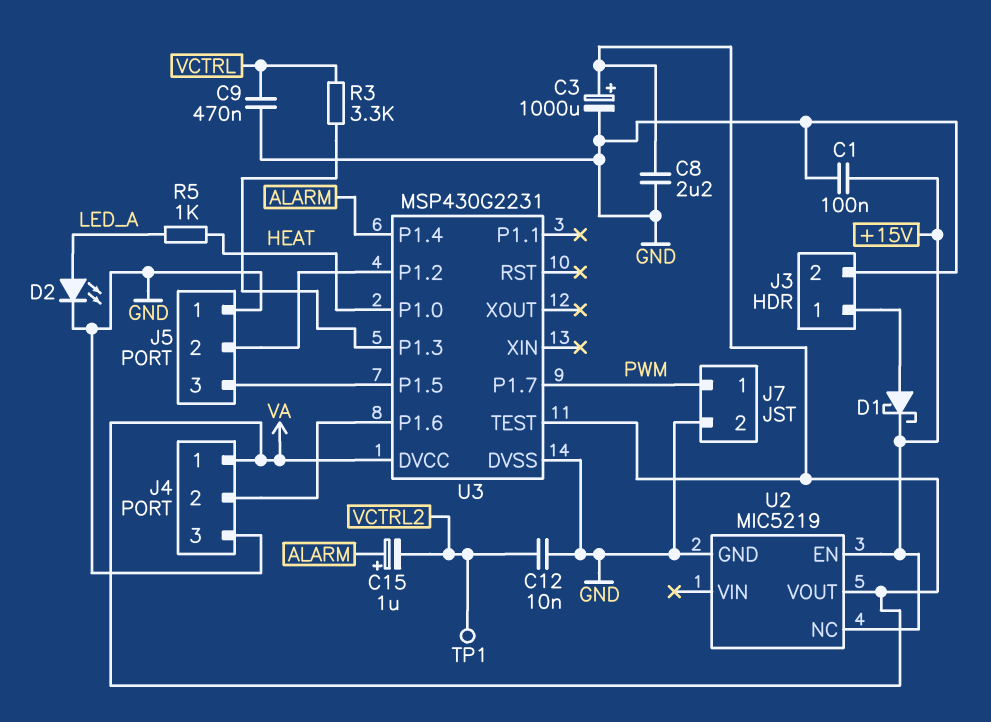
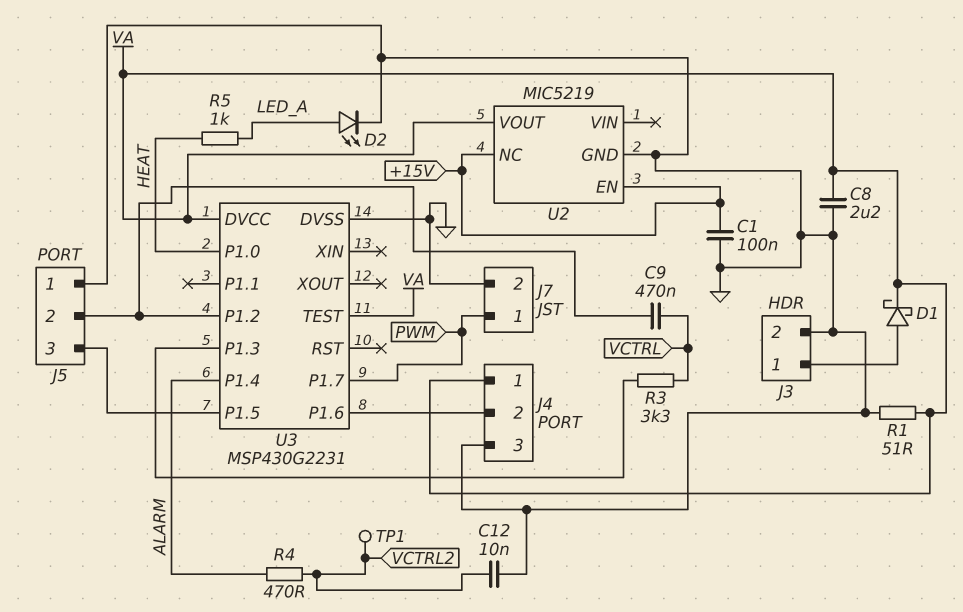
C3: 1000uF (plus VA, minus GND) -> none
C9: 470nF (GND, VCTRL) -> 470nF (J5/2, VCTRL)
C15: 1uF (plus ALARM, minus VCTRL2) -> none
D1: schottky (A J3/1, K +15V) -> schottky (A J3/1, K VA)
R1: none -> 51 (GND, VA)
R4: none -> 470 (ALARM, VCTRL2)

